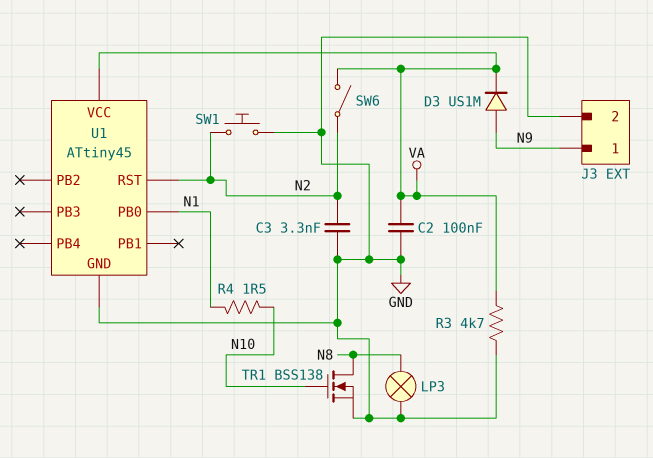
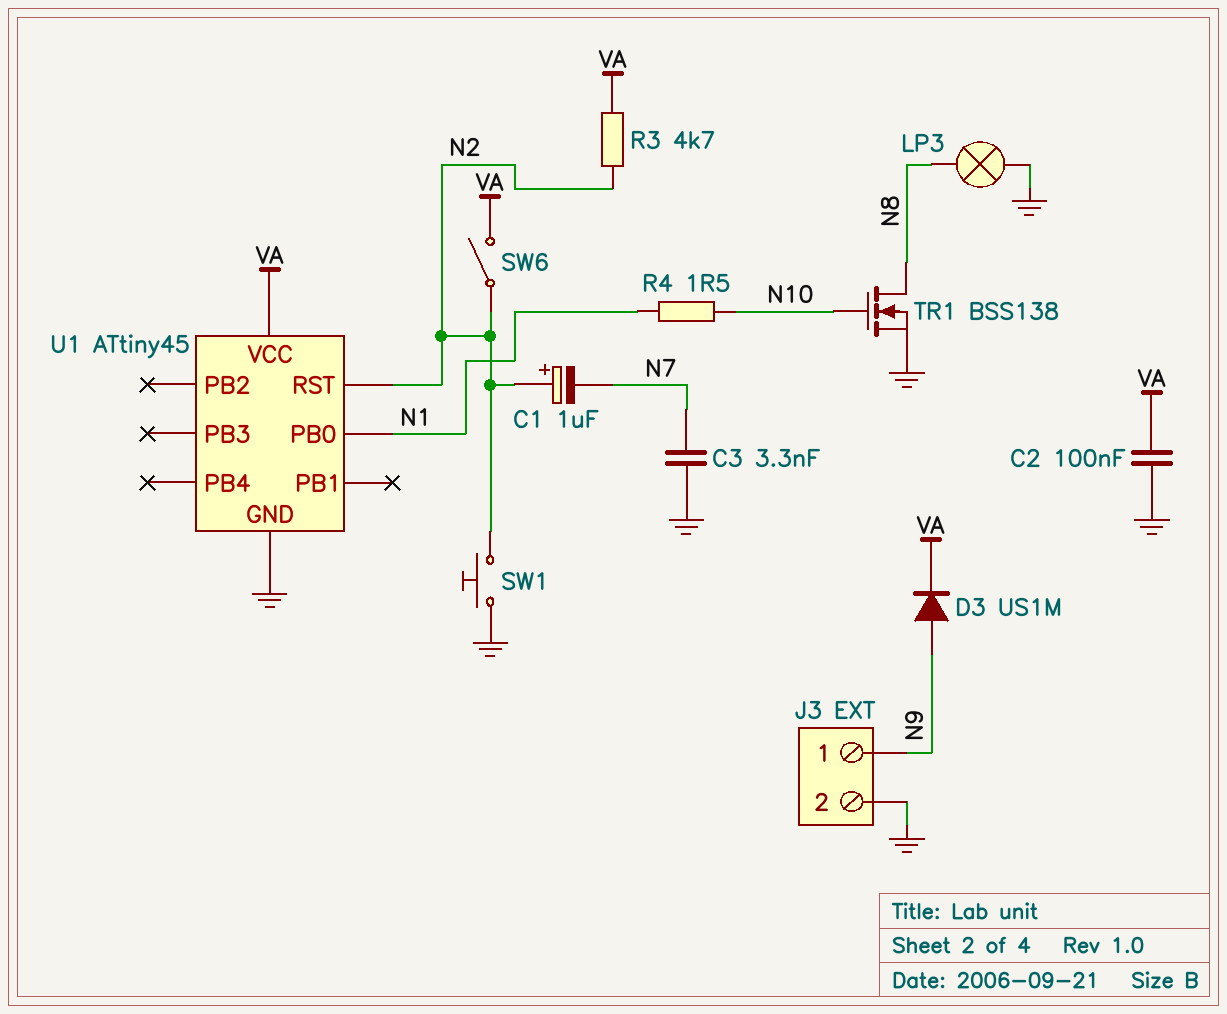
C1: none -> 1uF (plus N2, minus N7)
C3: 3.3nF (GND, N2) -> 3.3nF (GND, N7)
R3: 4.7k (GND, VA) -> 4.7k (N2, VA)

